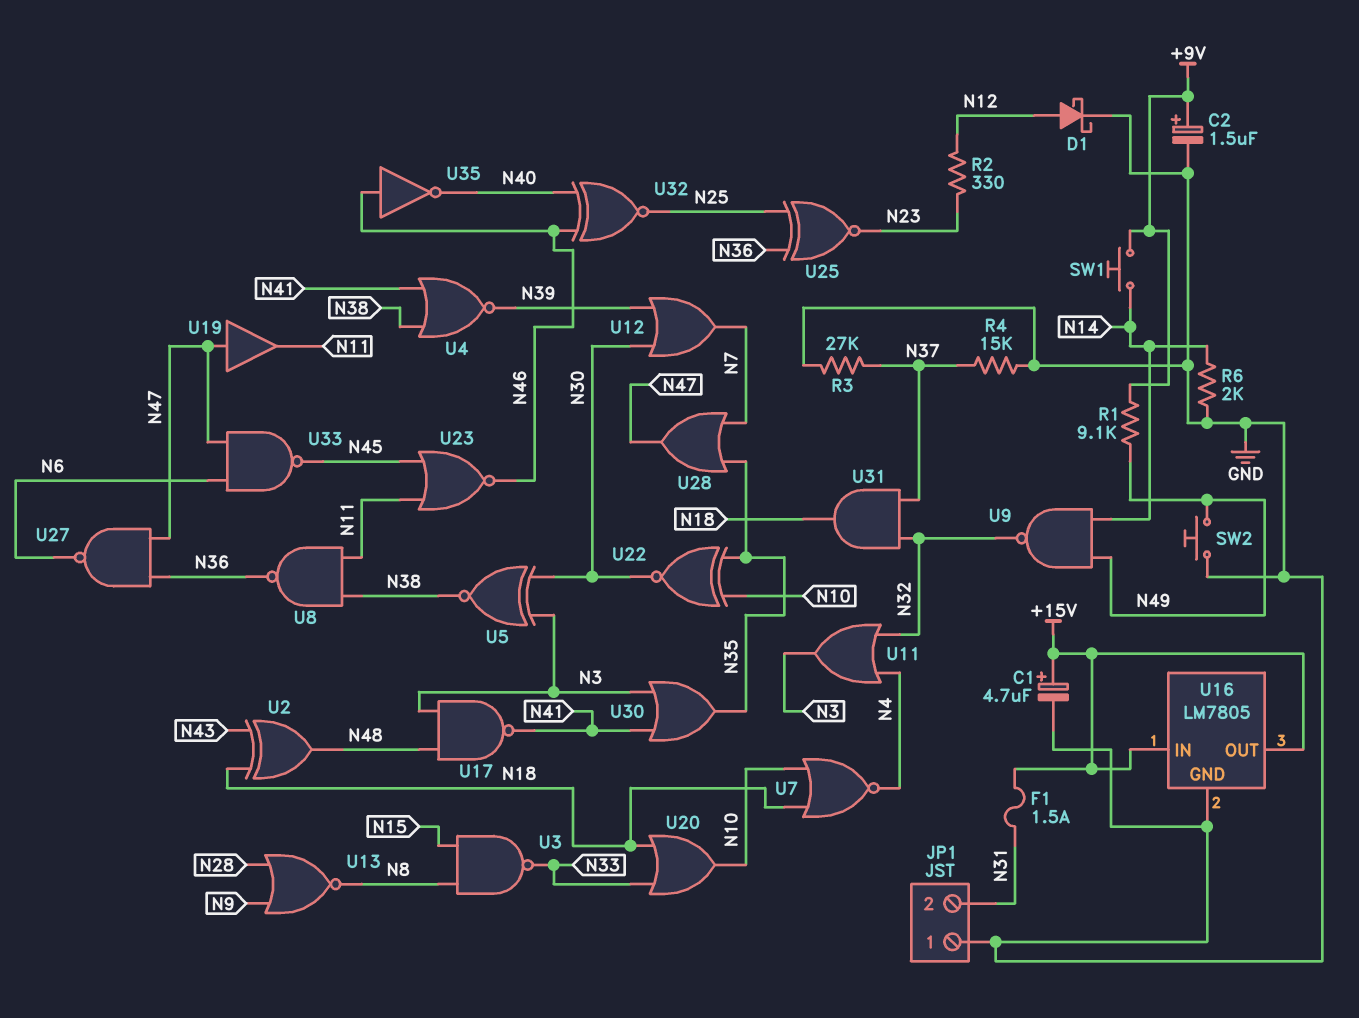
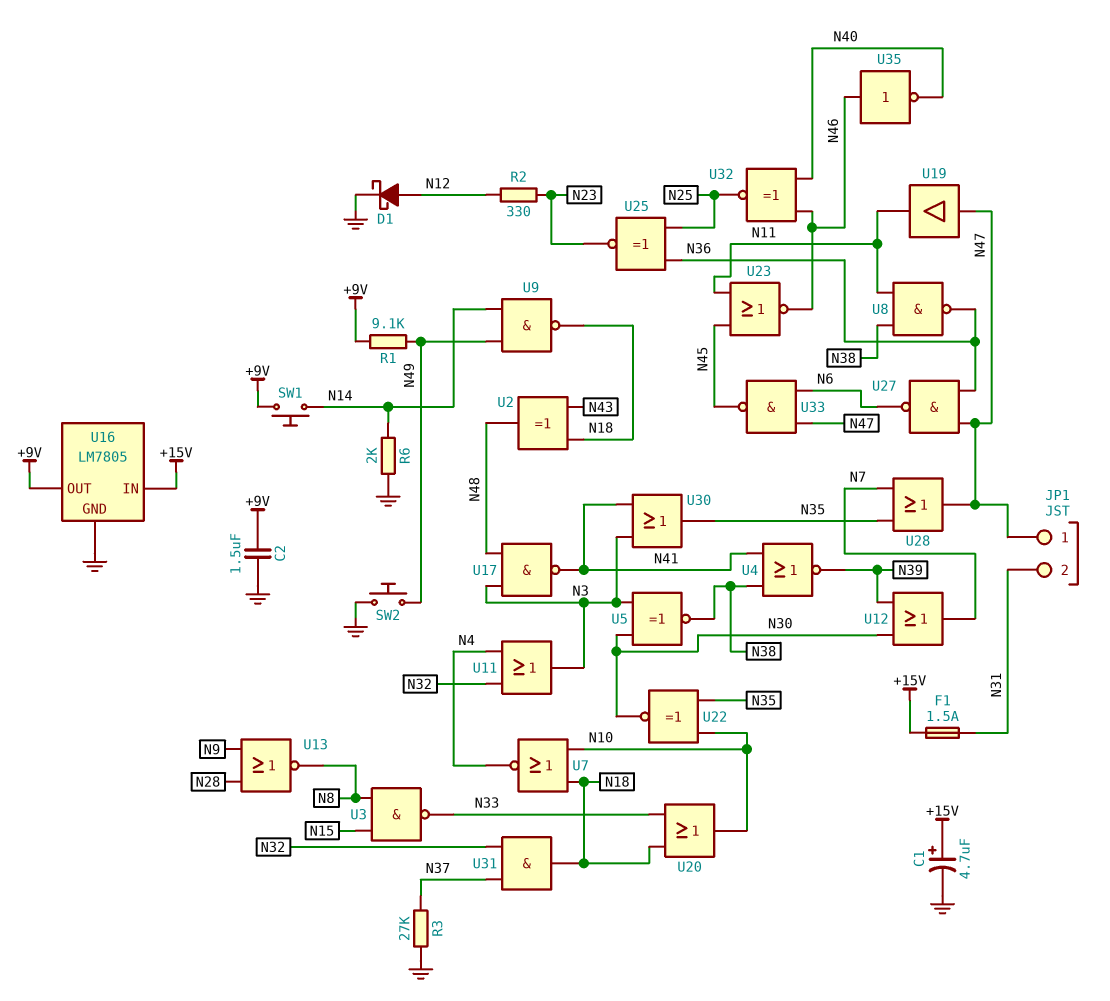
C2: 1.5uF (plus +9V, minus GND) -> 1.5uF (+9V, GND)
JP1 pin 1: GND -> N47
R4: 15k (GND, N37) -> none
U9: NAND (in N14, in N49, out N32) -> NAND (in N14, in N49, out N18)
U16 pin OUT: +15V -> +9V

